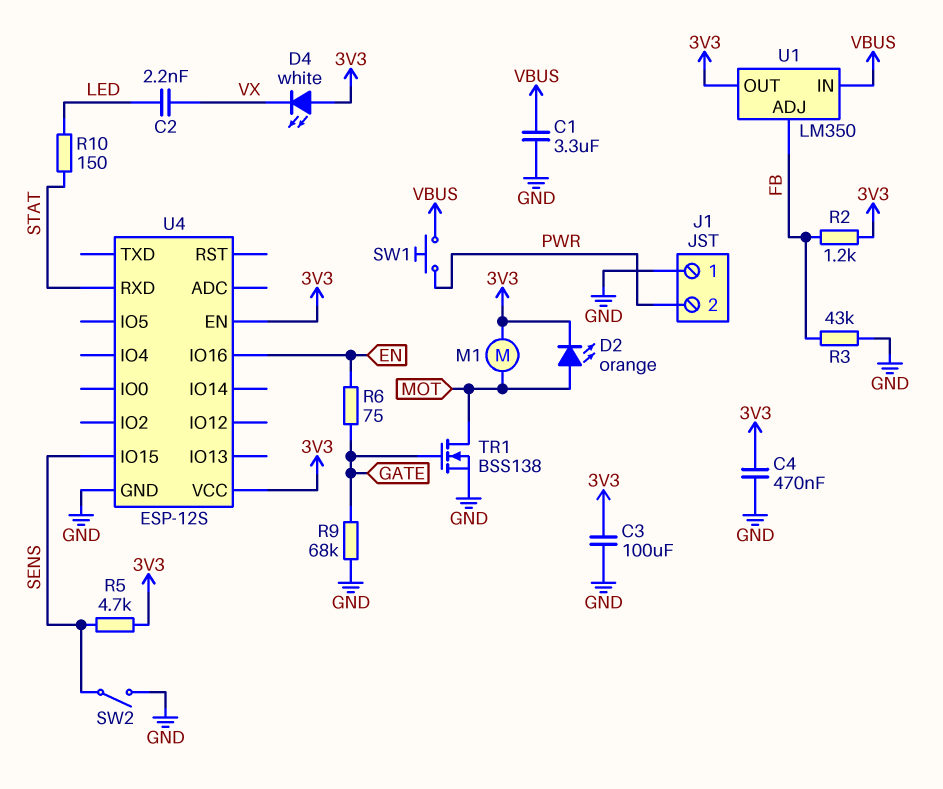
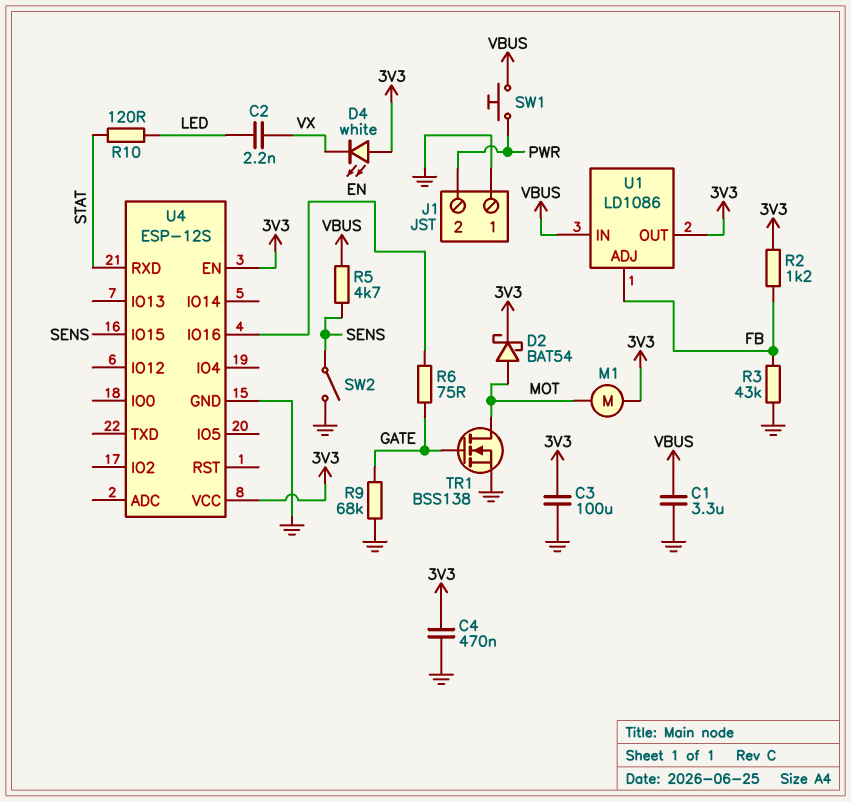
D2: LED orange (A MOT, K 3V3) -> schottky BAT54 (A MOT, K 3V3)
R5: 4.7k (3V3, SENS) -> 4.7k (SENS, VBUS)
R10: 150 (LED, STAT) -> 120 (LED, STAT)
U1: LM350 -> LD1086

